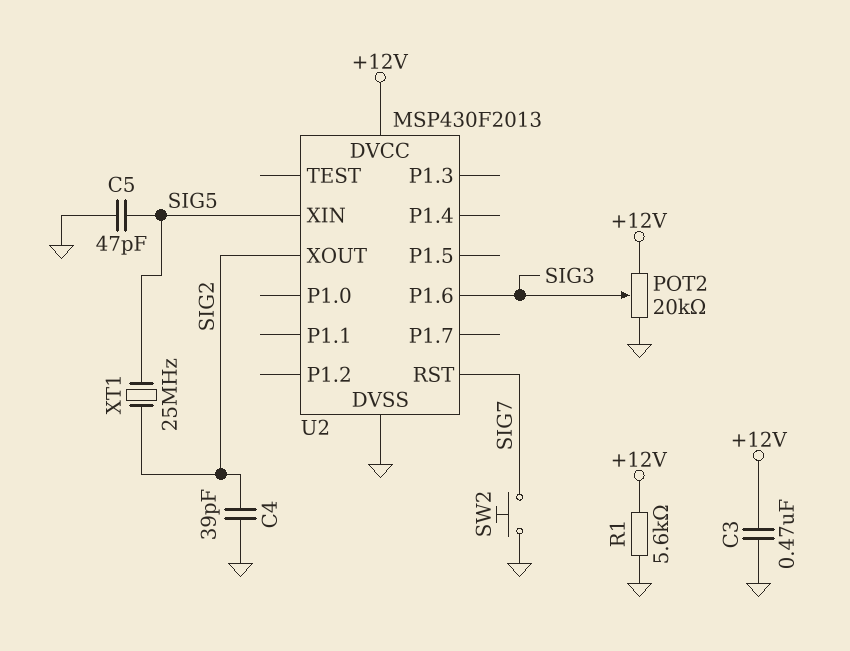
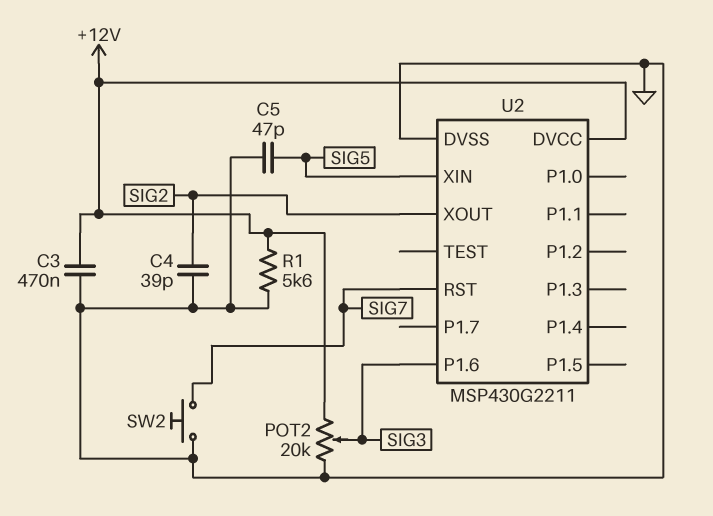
U2: MSP430F2013 -> MSP430G2211
XT1: 25MHz (SIG2, SIG5) -> none

